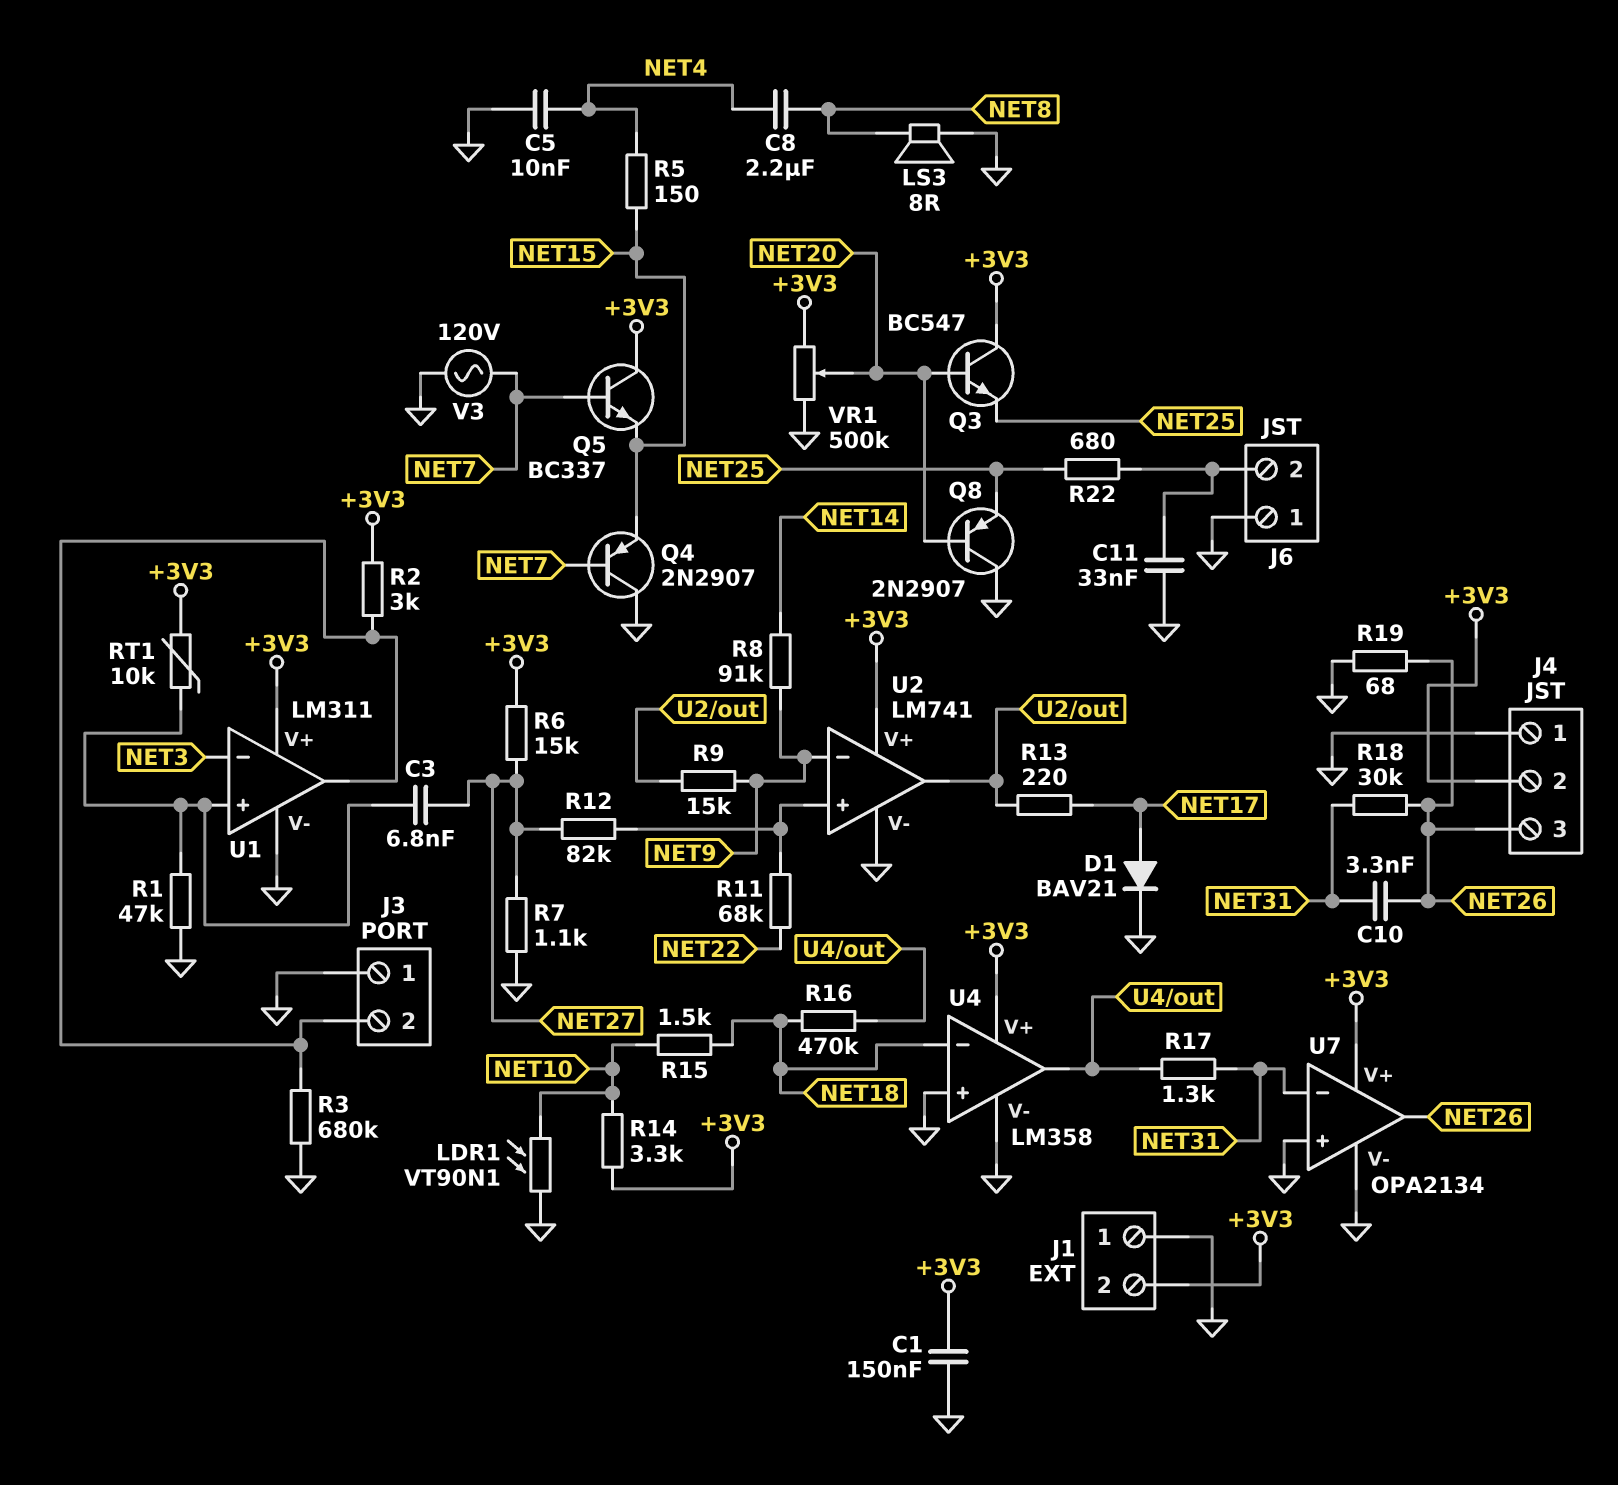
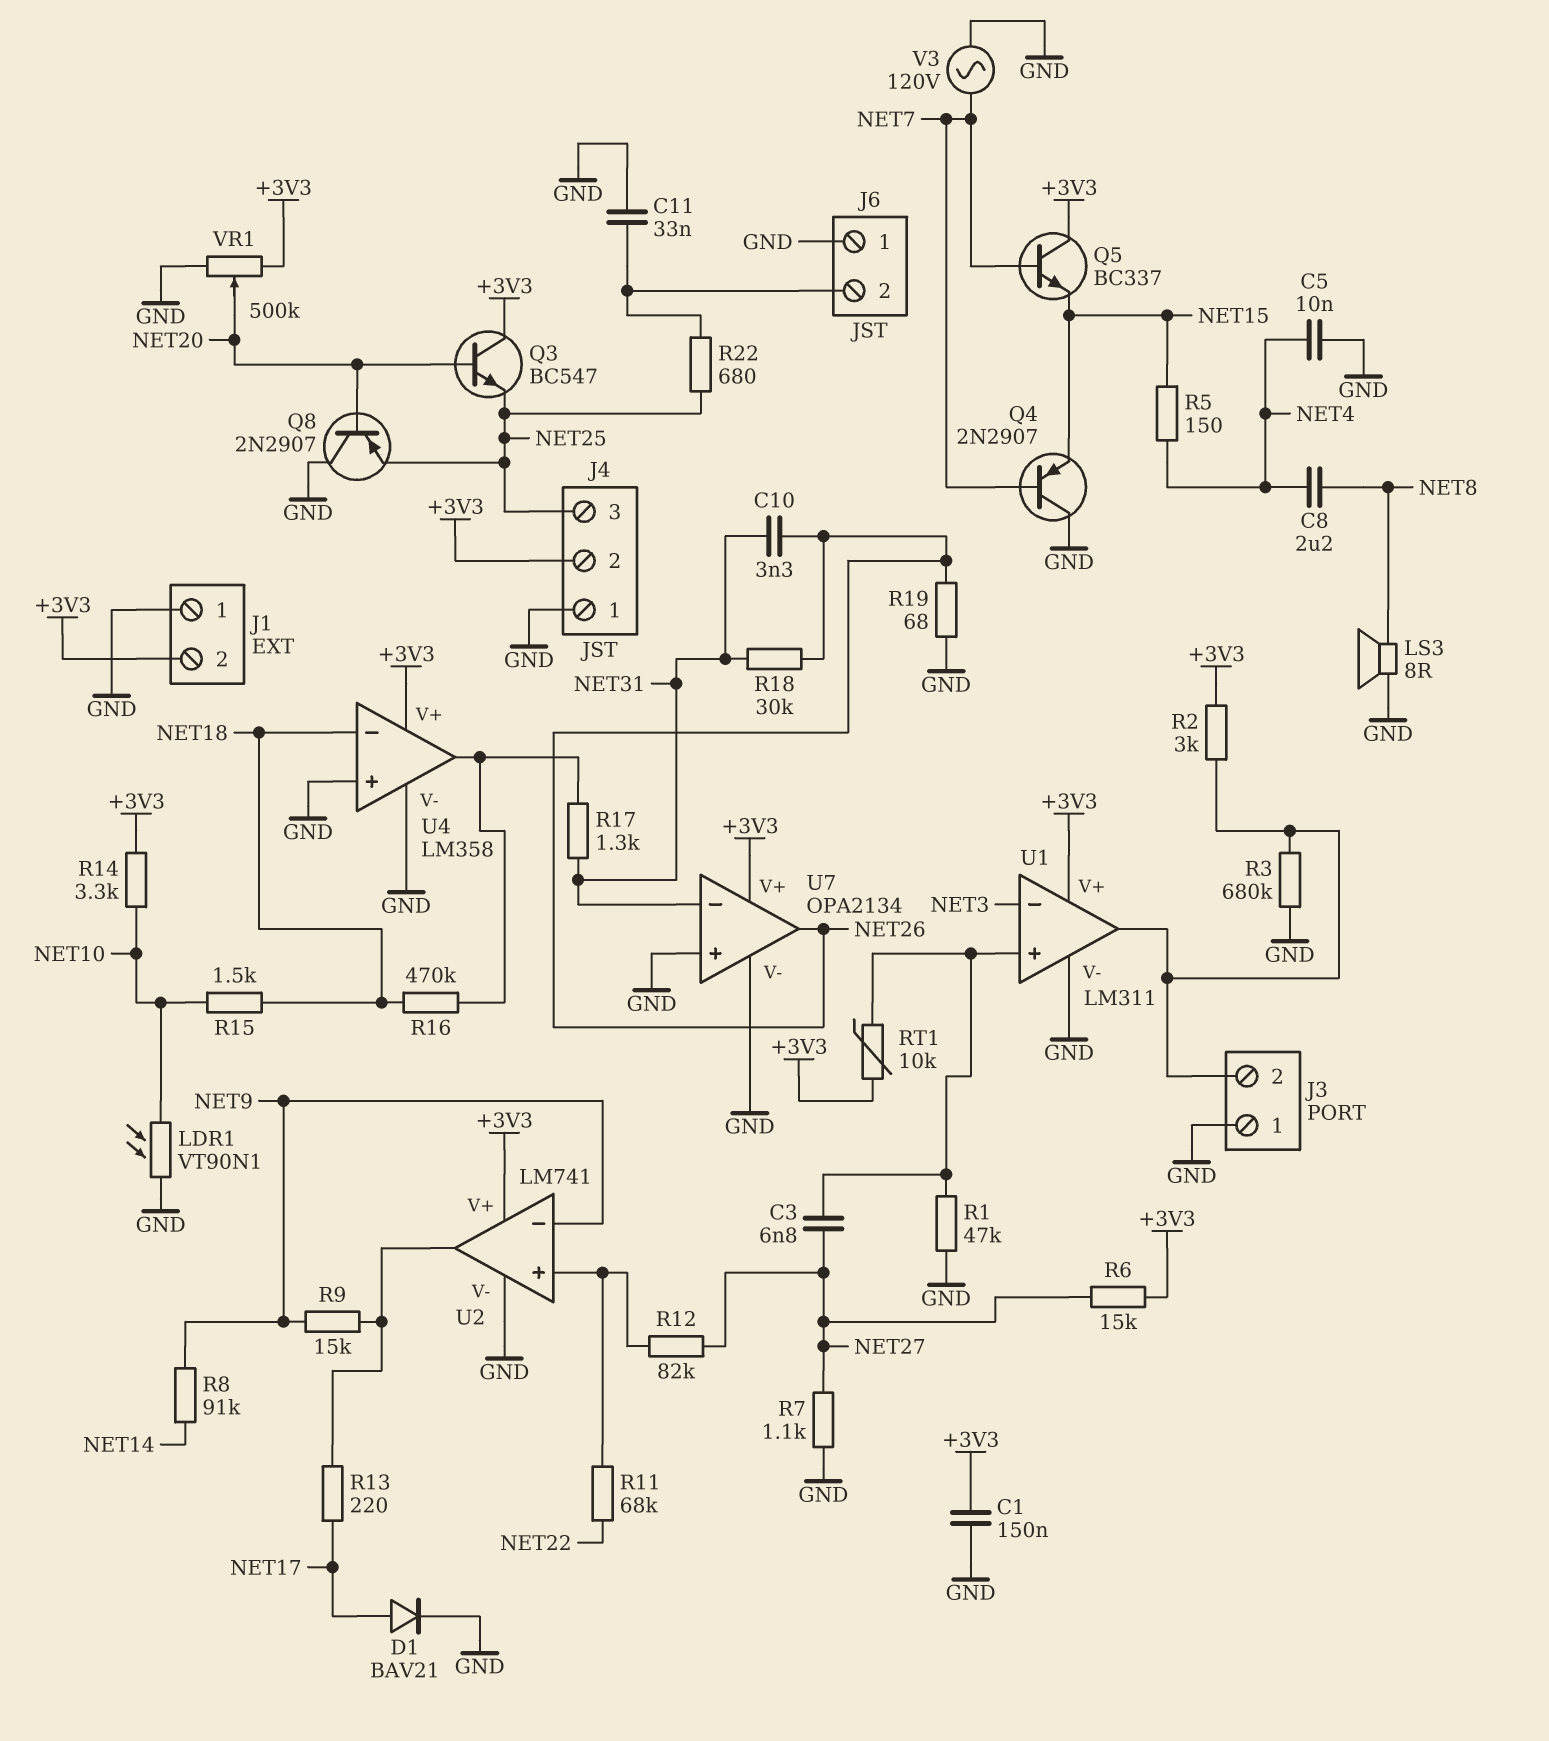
J4 pin 3: NET26 -> NET25

